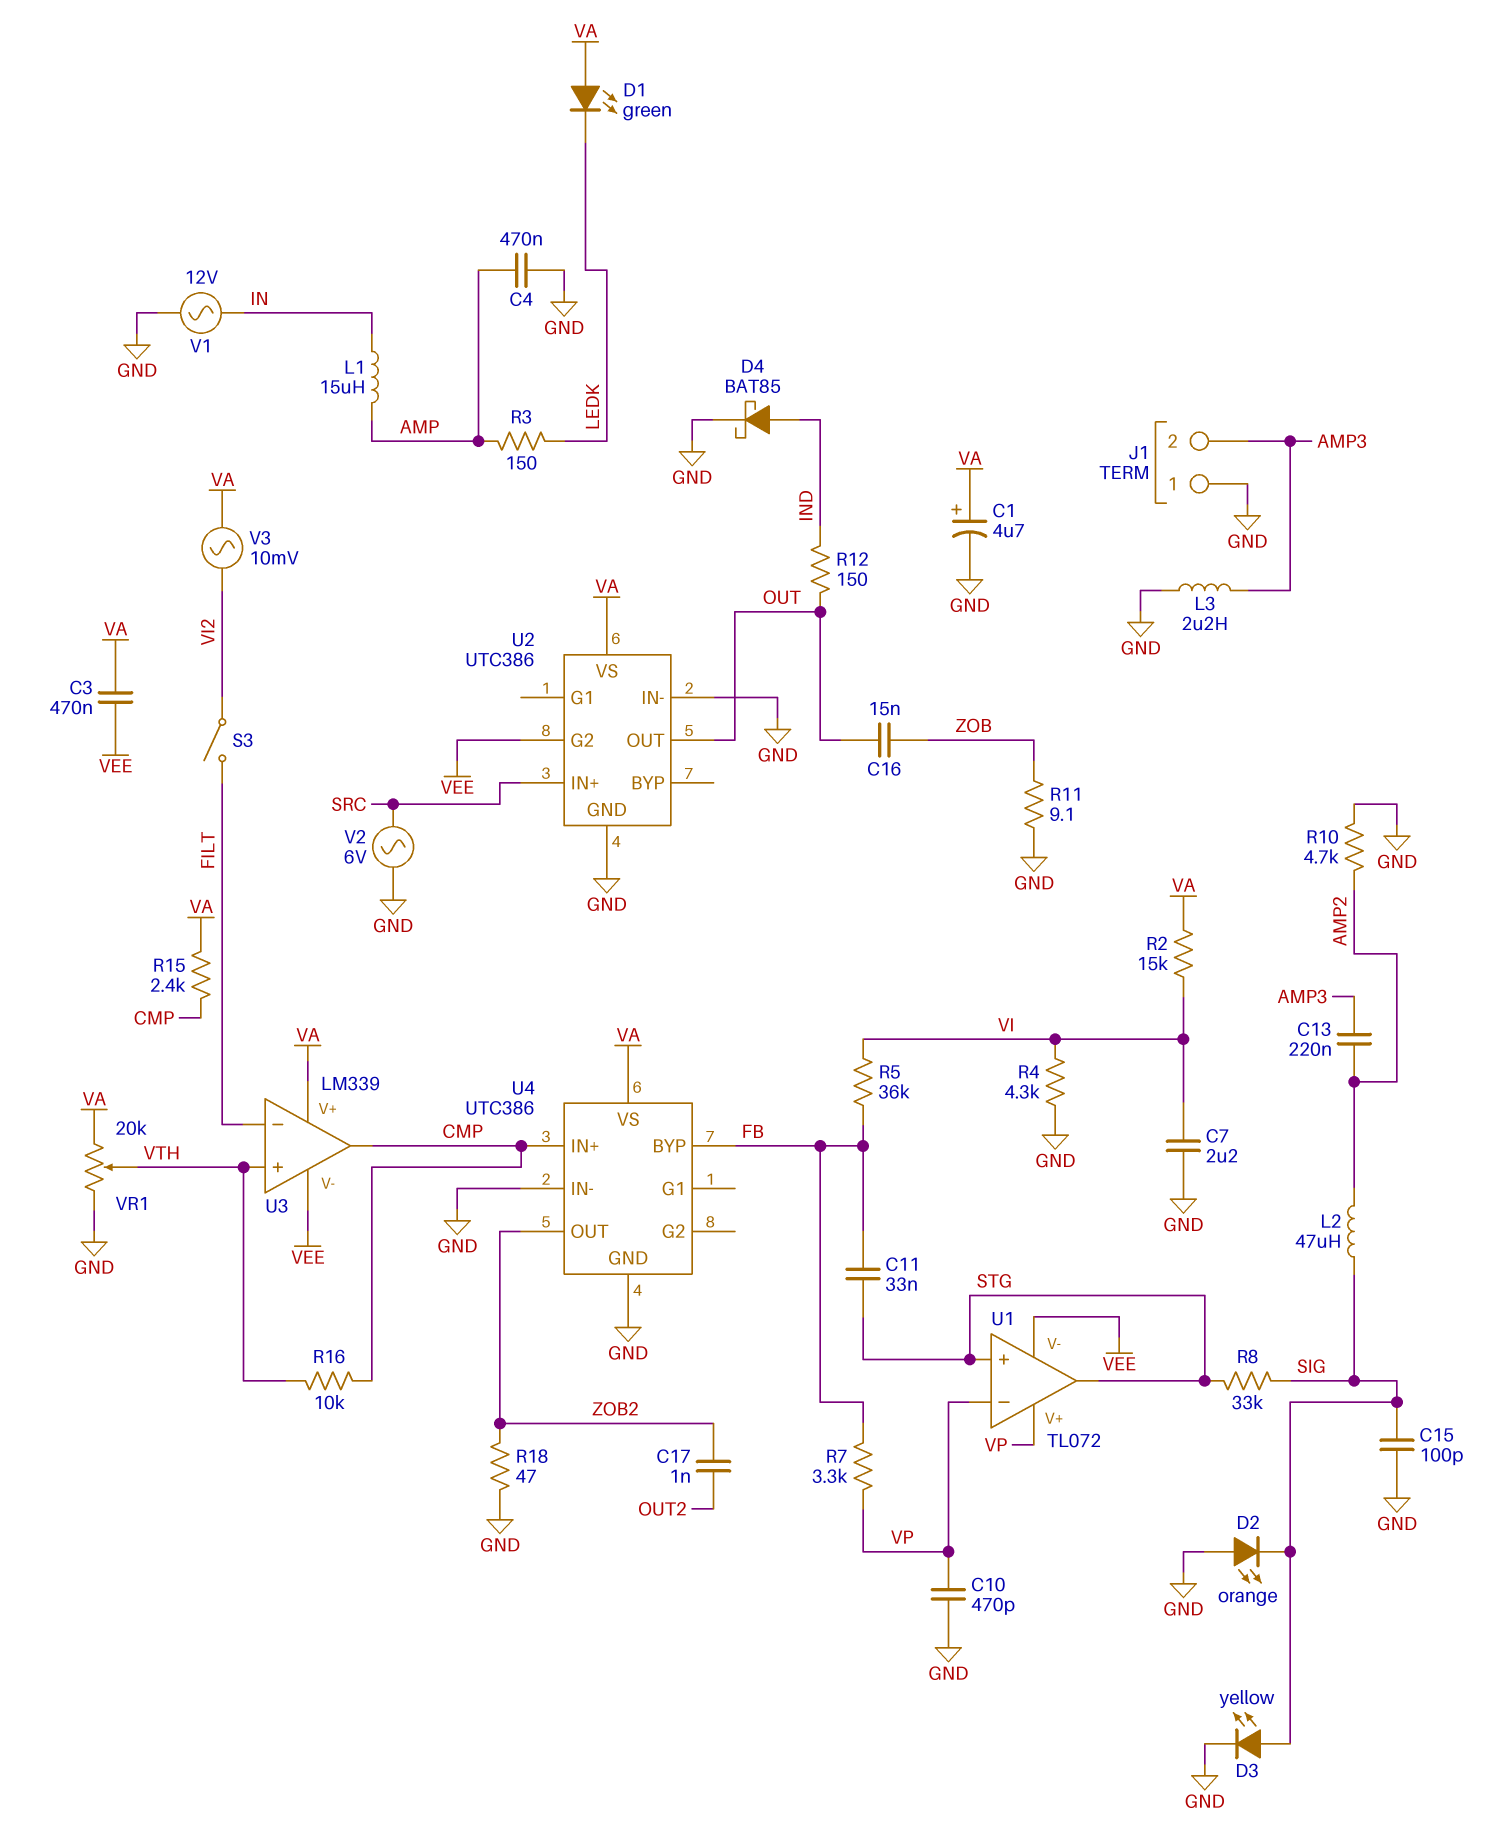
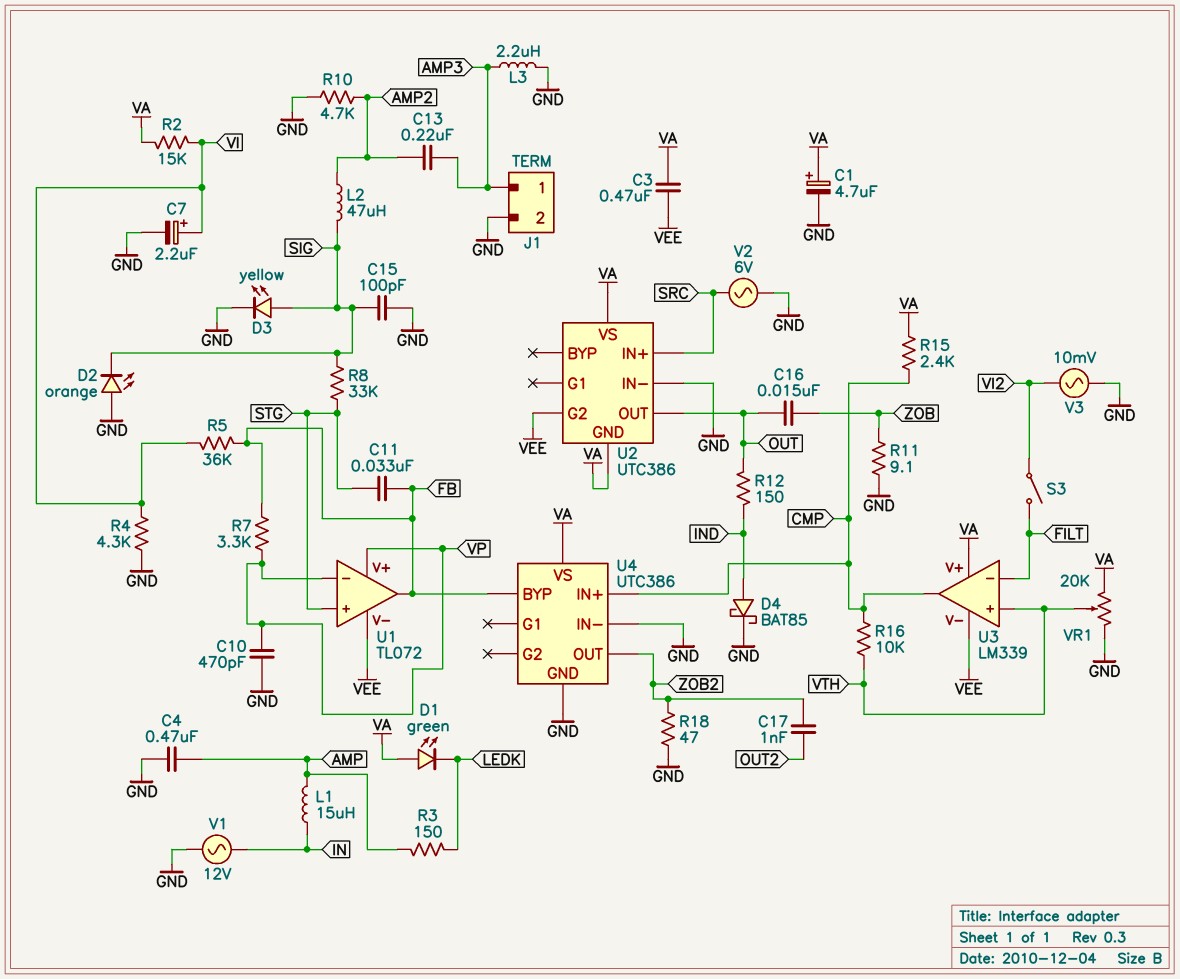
C7: 2.2uF (GND, VI) -> 2.2uF (plus VI, minus GND)
J1 pin 1: GND -> AMP3
J1 pin 2: AMP3 -> GND
U1 pin out: STG -> FB
U2 pin GND: GND -> VA
V3: AC 10mV (VA, VI2) -> AC 10mV (GND, VI2)

